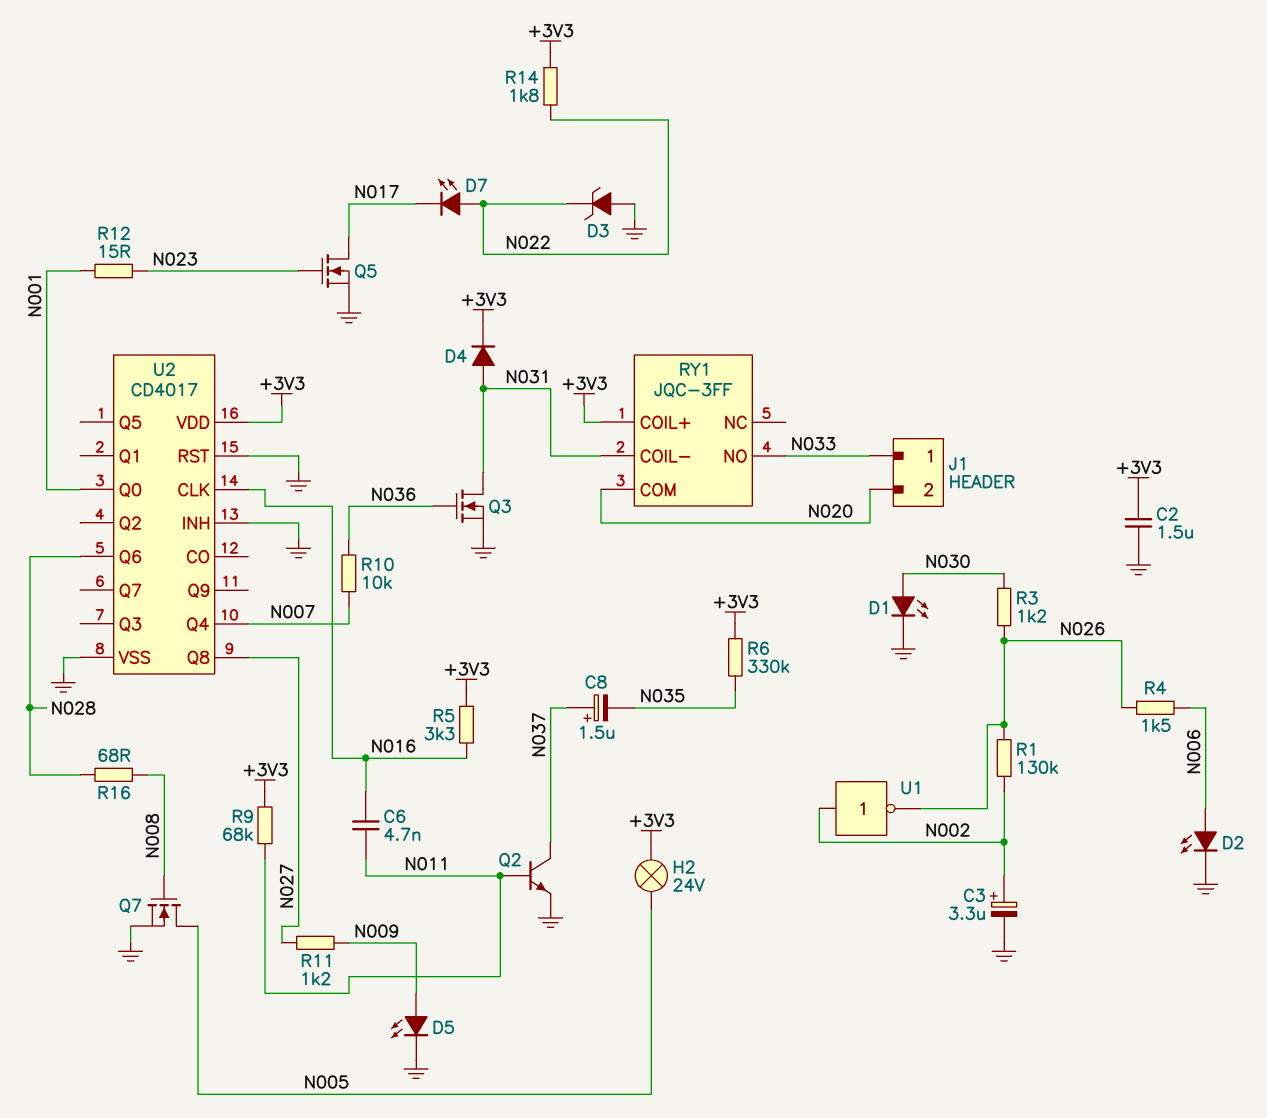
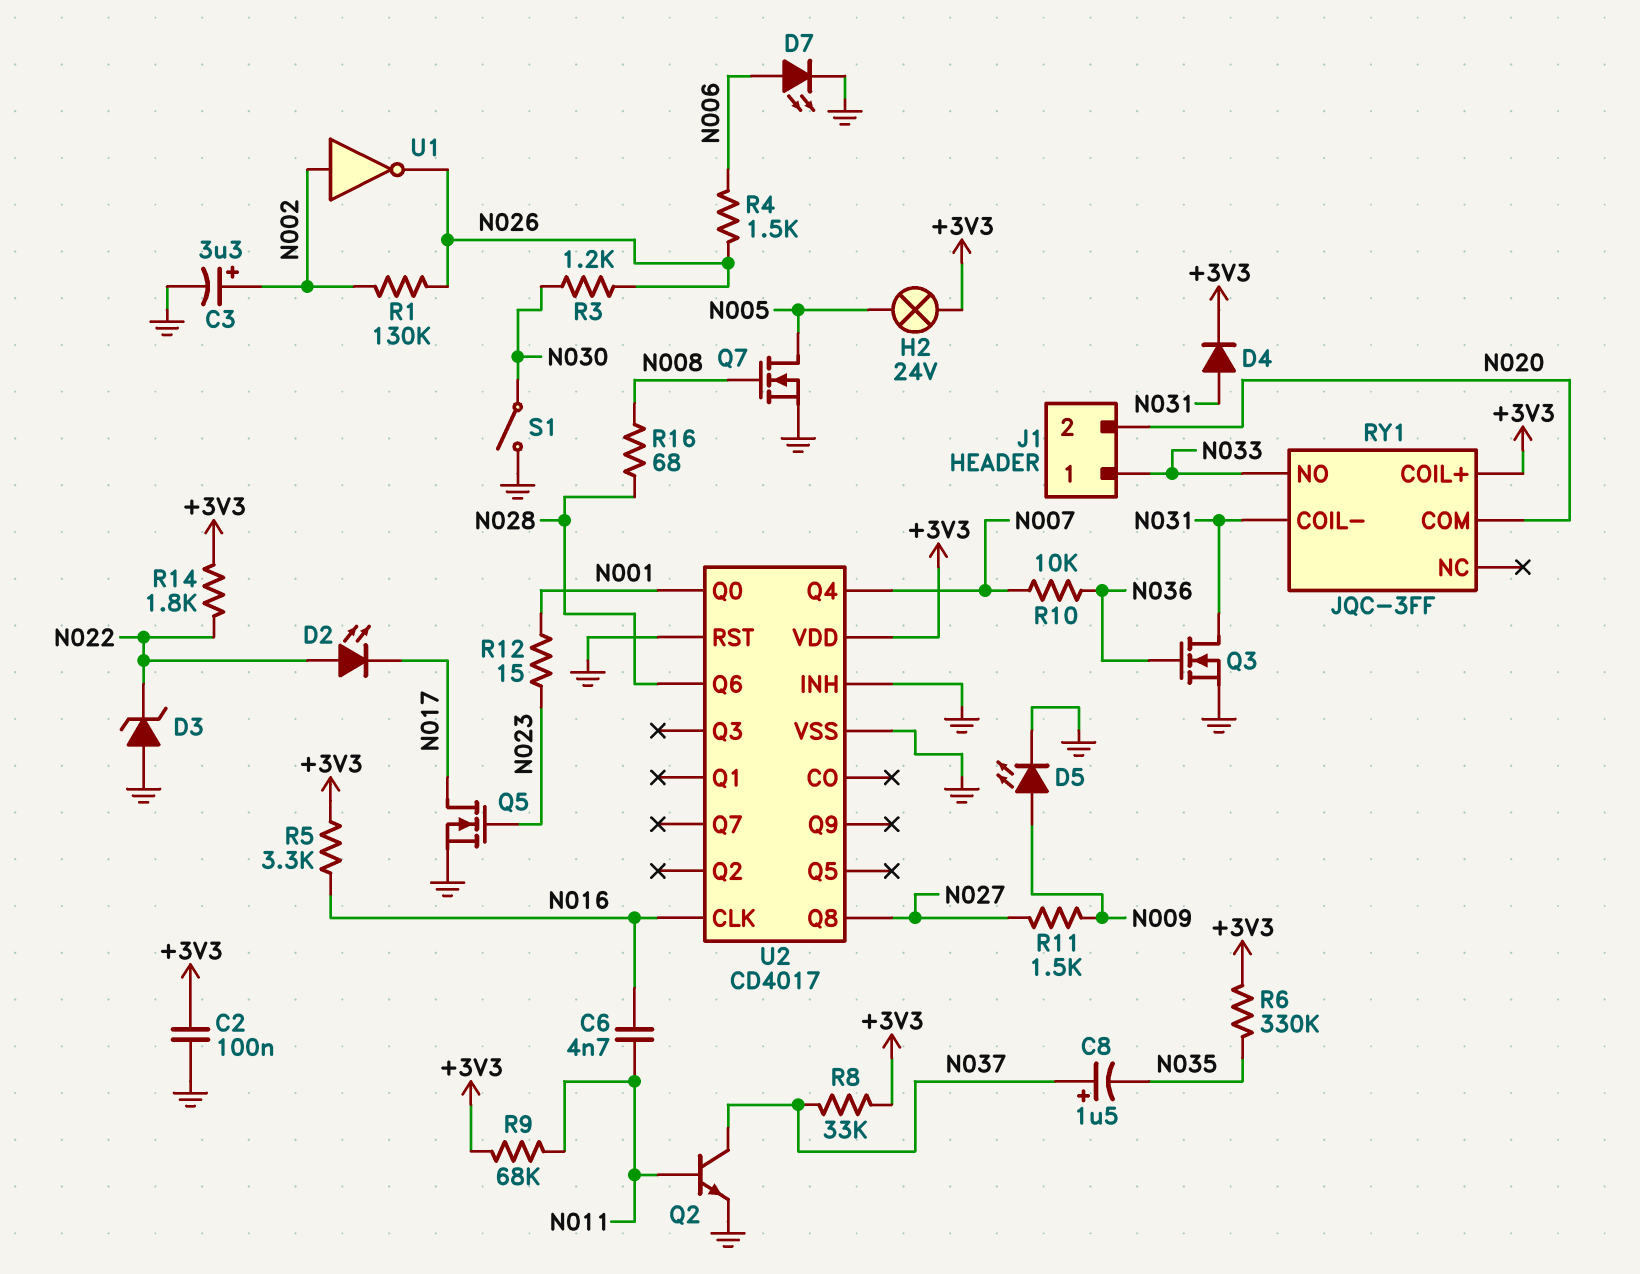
C2: 1.5uF (+3V3, GND) -> 100nF (+3V3, GND)
D1: LED (A N030, K GND) -> none
D2: LED (A N006, K GND) -> LED (A N022, K N017)
D7: LED (A N022, K N017) -> LED (A N006, K GND)
R8: none -> 33k (+3V3, N037)
R11: 1.2k (N009, N027) -> 1.5k (N009, N027)
S1: none -> switch (GND, N030)

